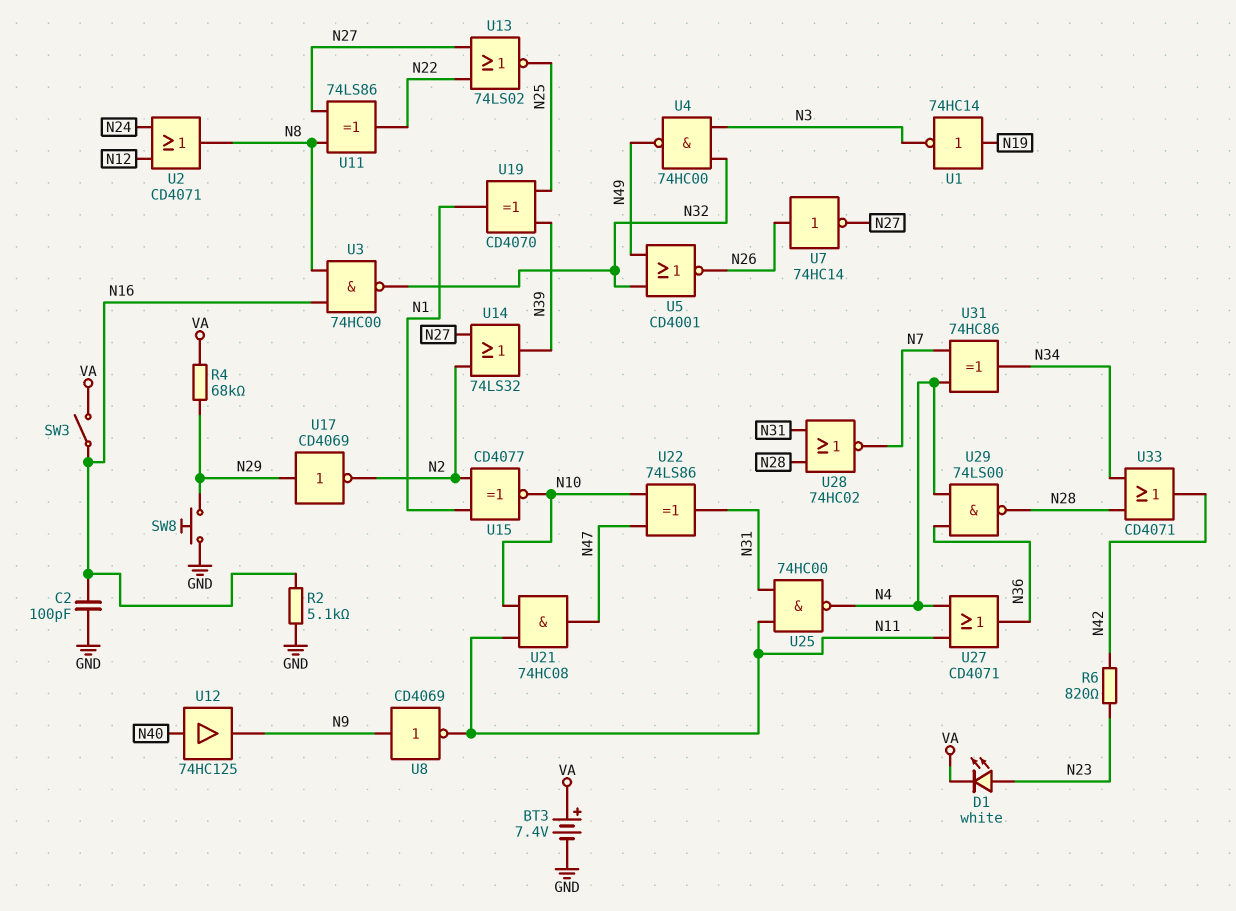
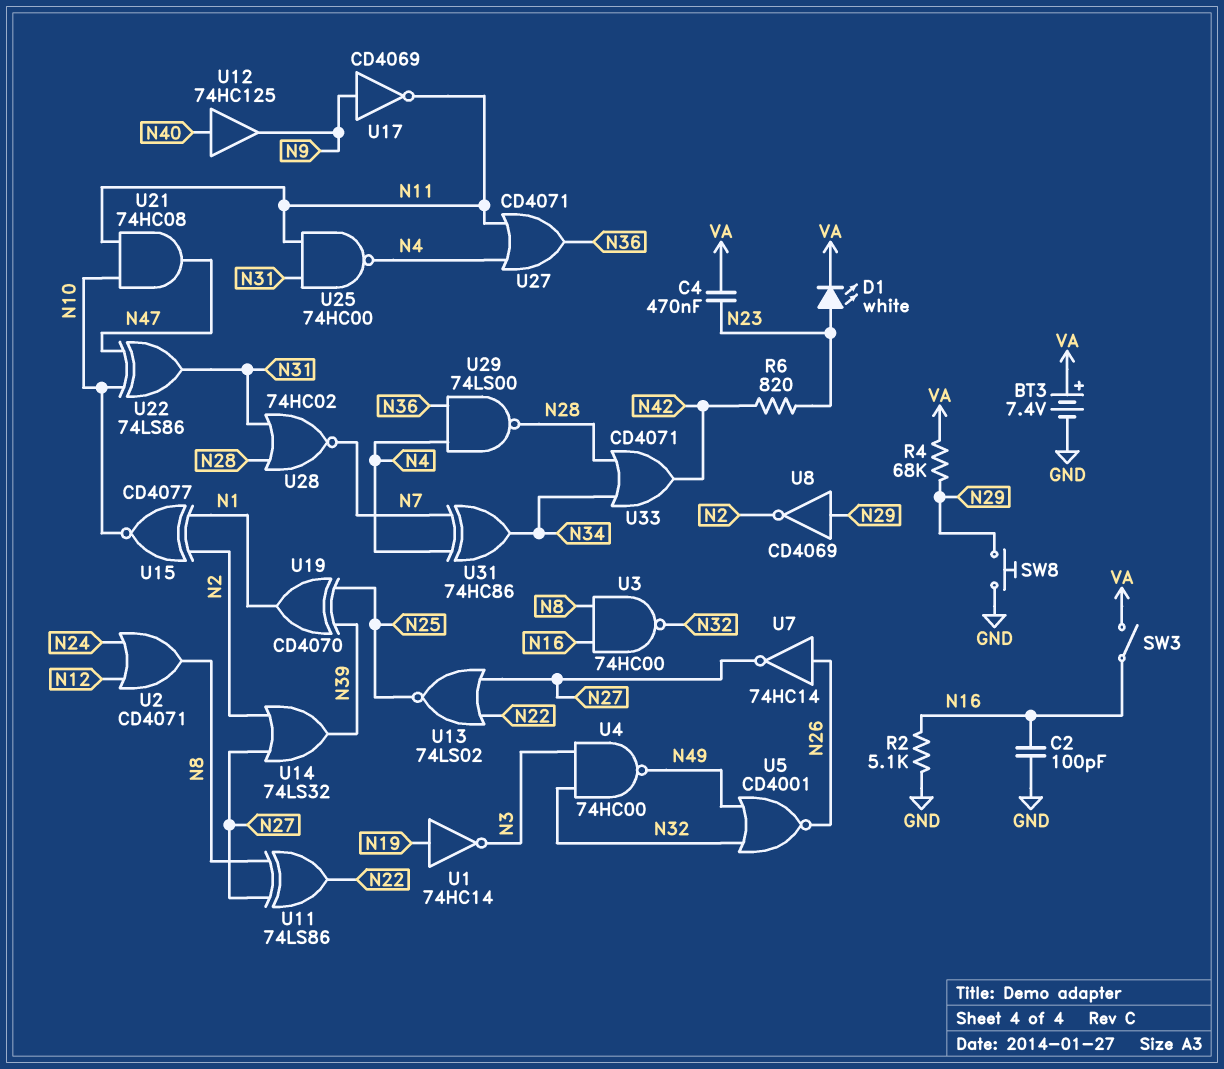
C4: none -> 470nF (N23, VA)
U8: NOT CD4069 (in N9, out N11) -> NOT CD4069 (in N29, out N2)
U17: NOT CD4069 (in N29, out N2) -> NOT CD4069 (in N9, out N11)

